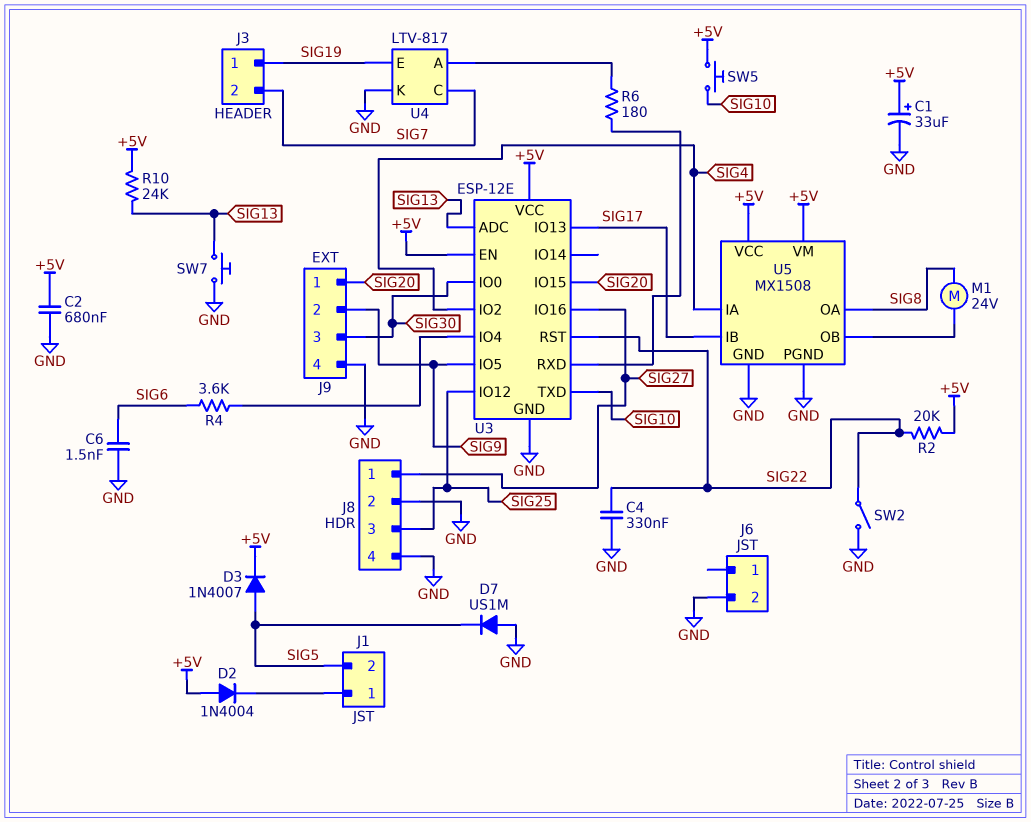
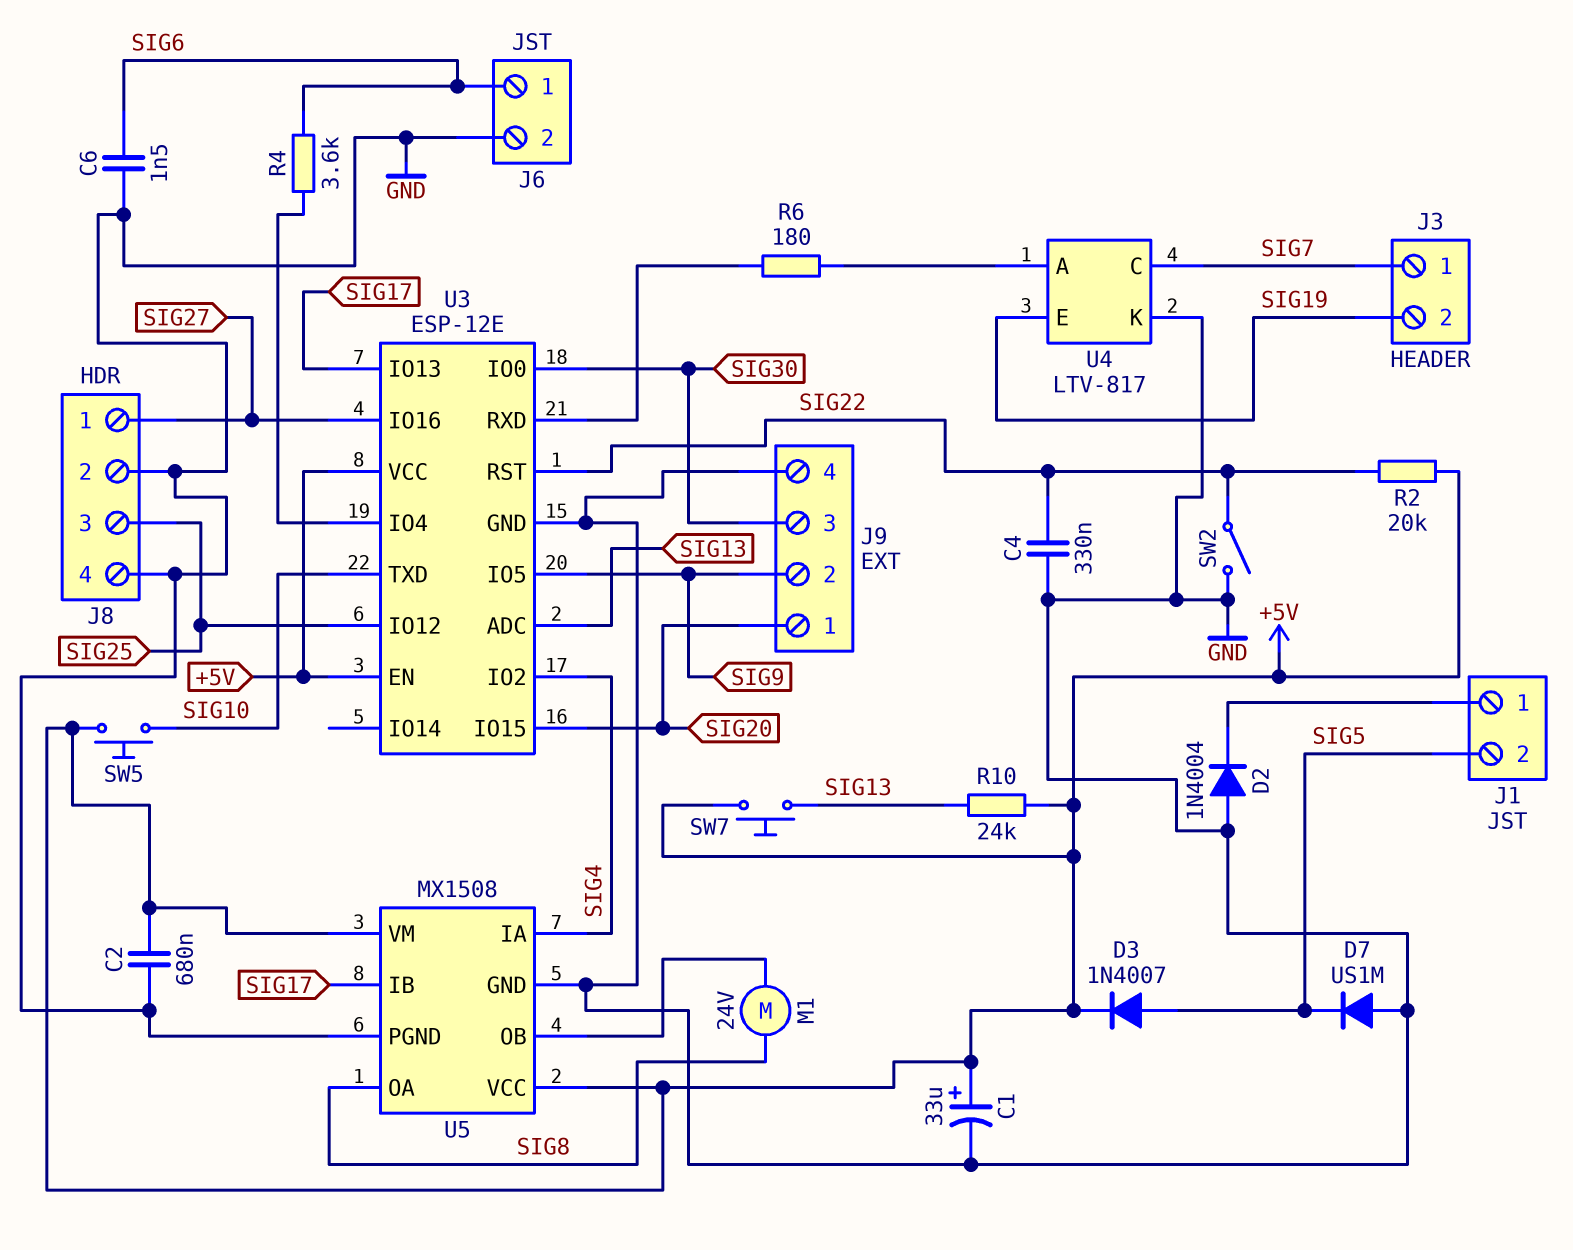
D2: diode 1N4004 (A +5V, K J1/1) -> diode 1N4004 (A GND, K J1/1)
J3 pin 1: SIG19 -> SIG7
J3 pin 2: SIG7 -> SIG19
J6 pin 1: none -> SIG6
SW7: button (GND, SIG13) -> button (+5V, SIG13)

